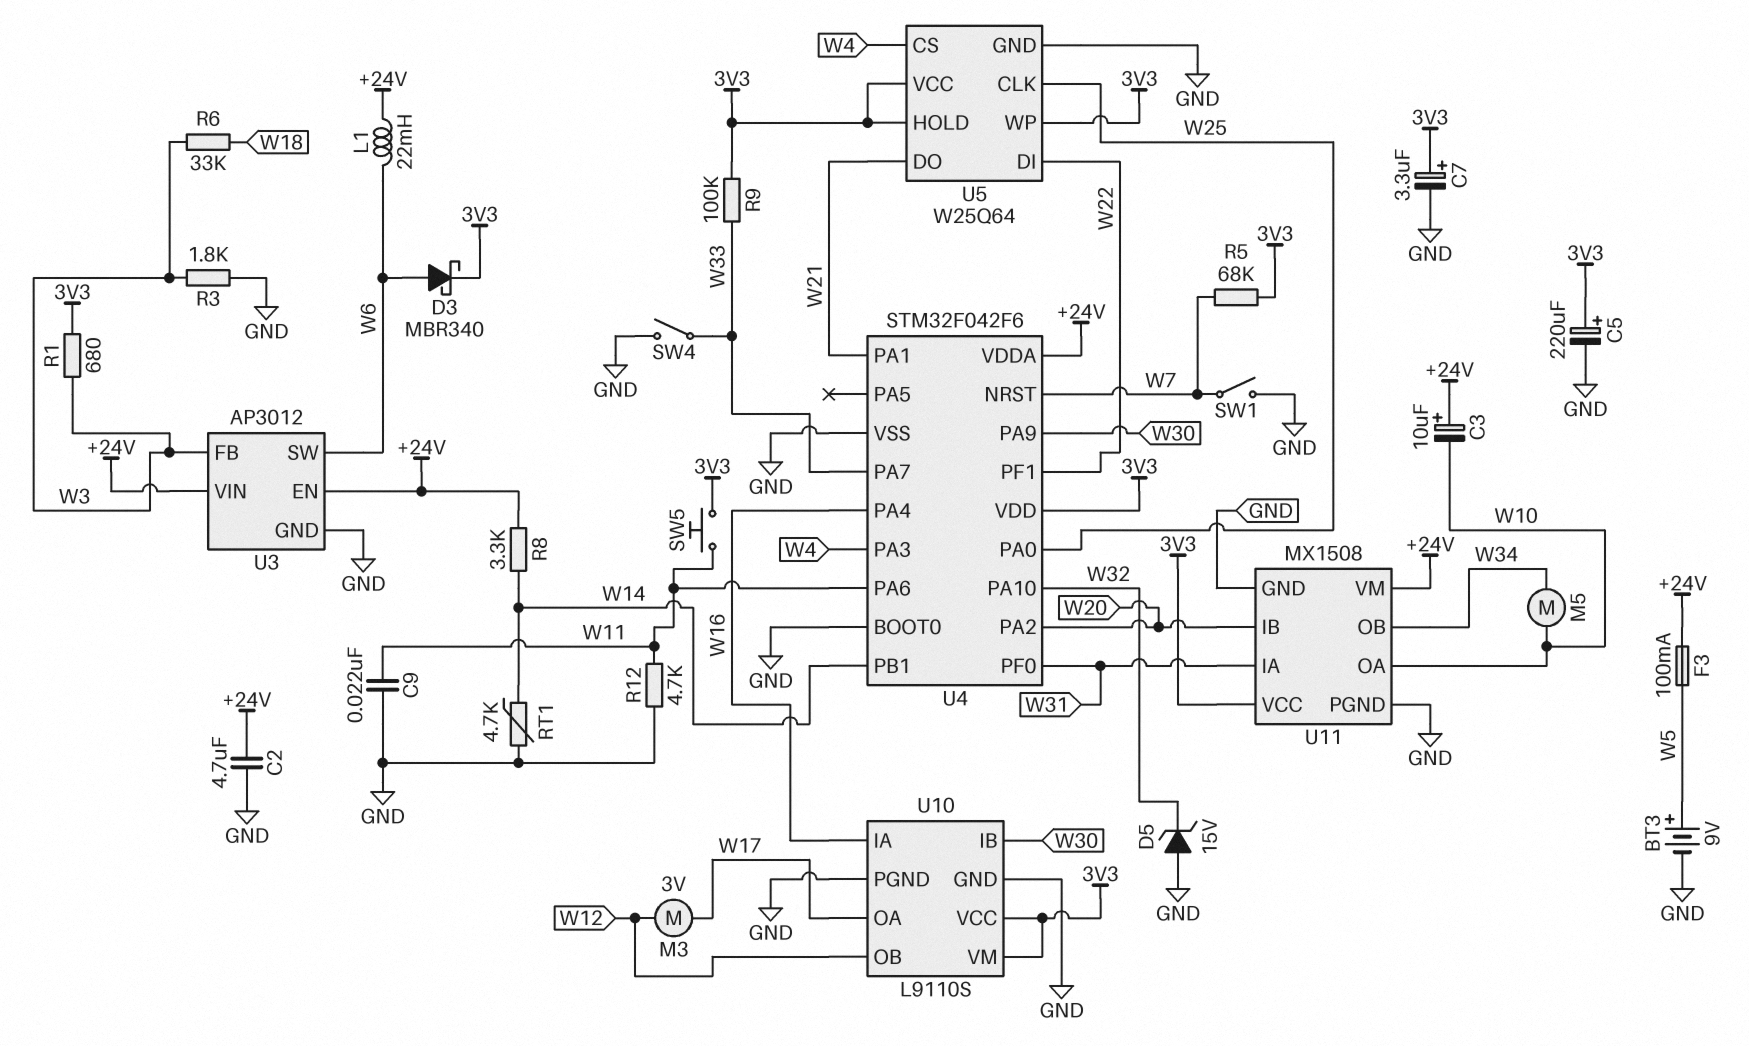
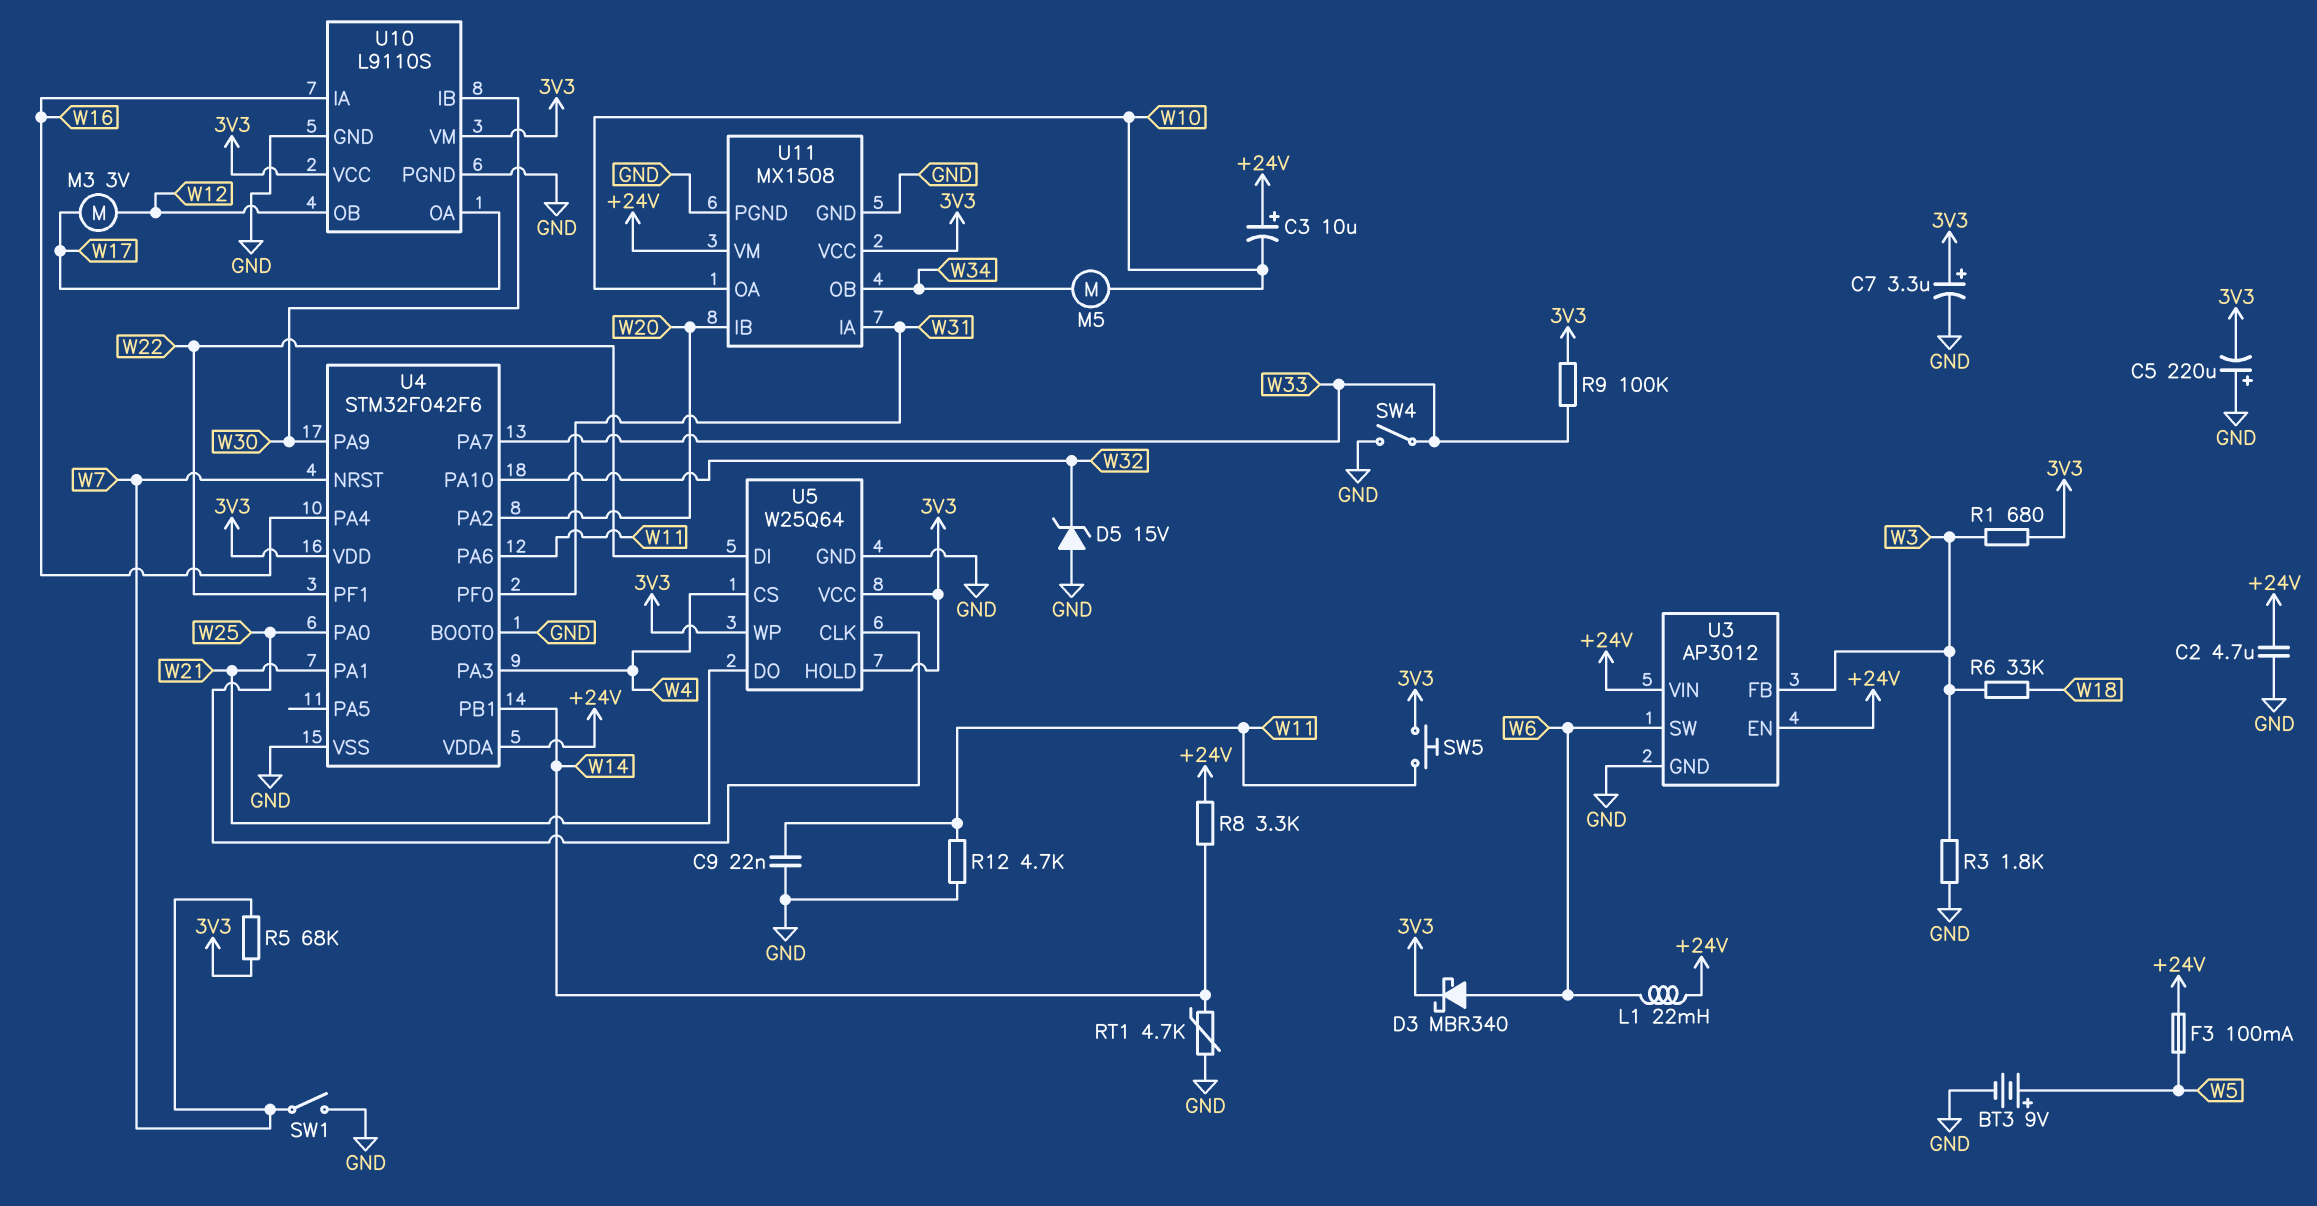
C5: 220uF (plus 3V3, minus GND) -> 220uF (plus GND, minus 3V3)

